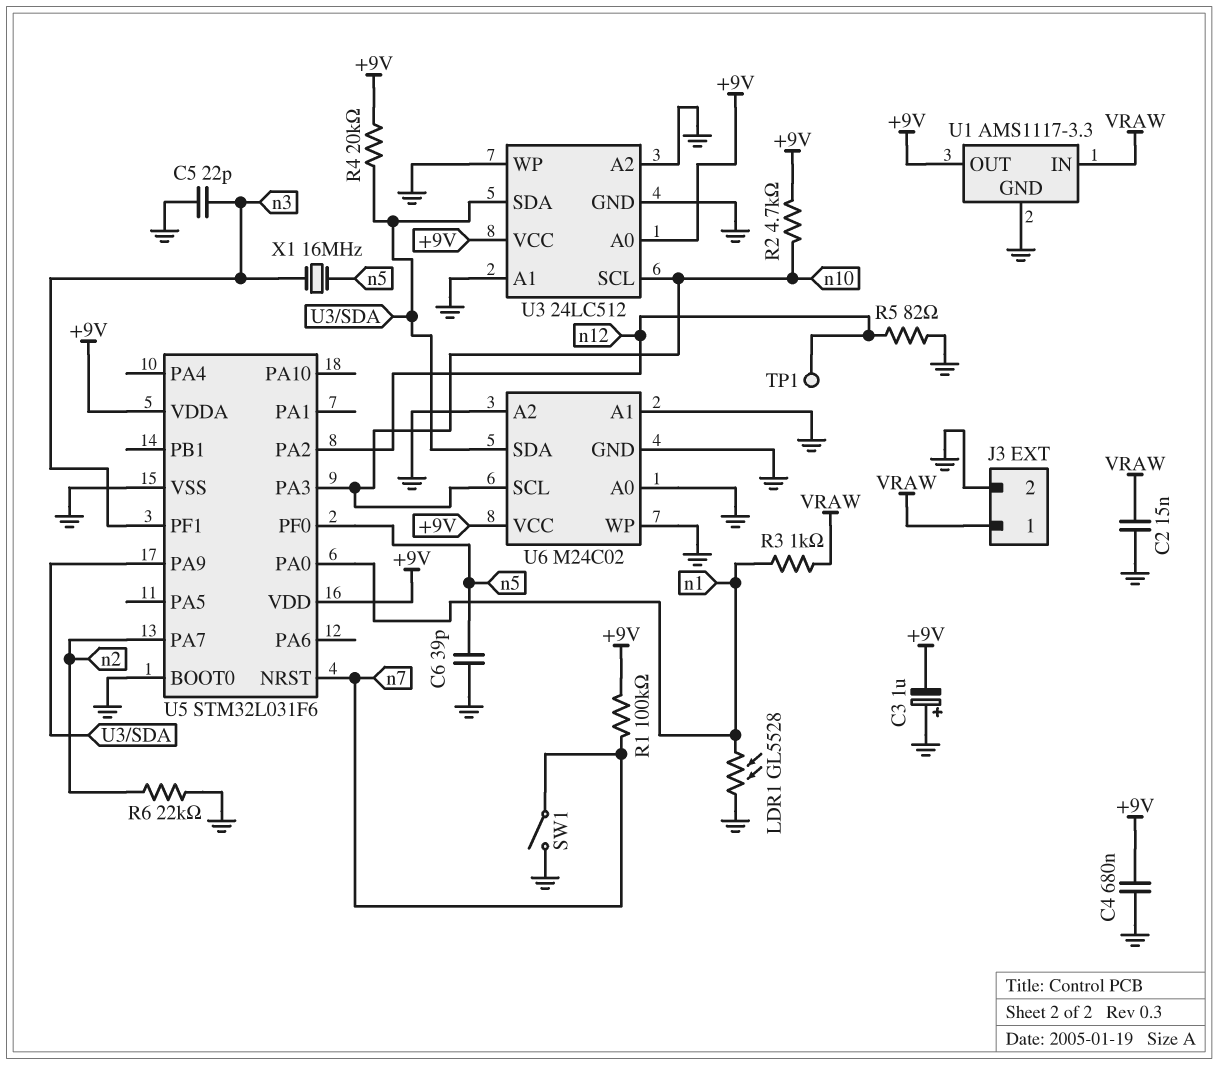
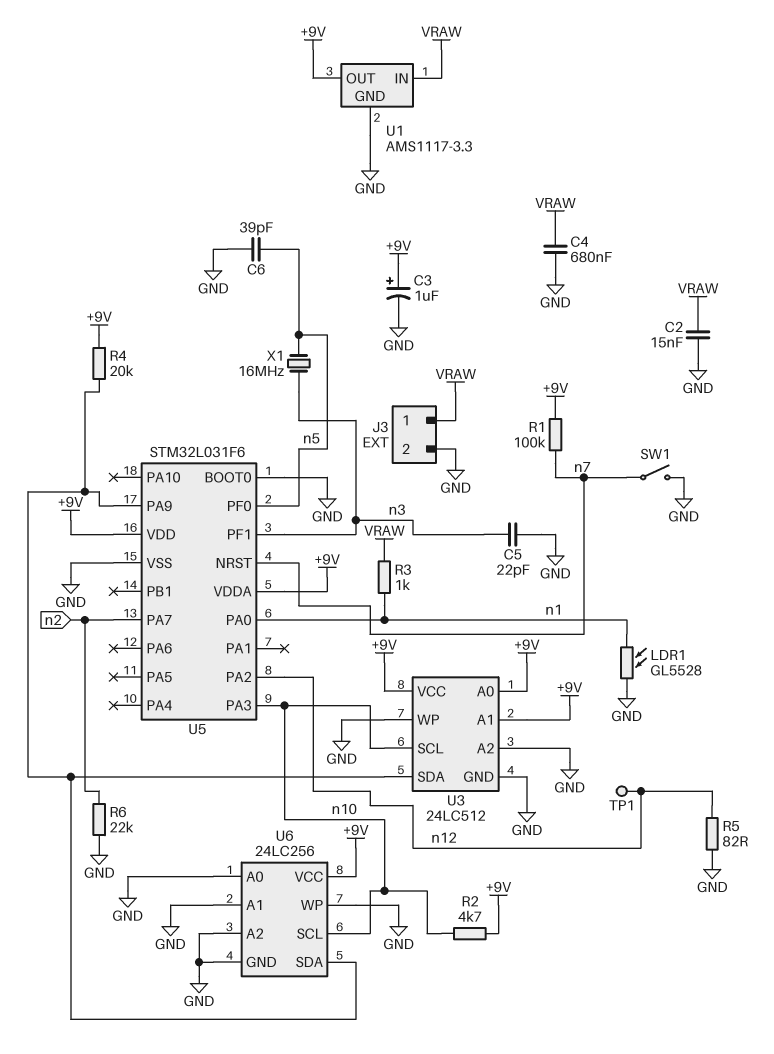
C3: 1uF (plus GND, minus +9V) -> 1uF (plus +9V, minus GND)
C4: 680nF (+9V, GND) -> 680nF (GND, VRAW)
U3 pin A1: GND -> +9V
U6: M24C02 -> 24LC256

